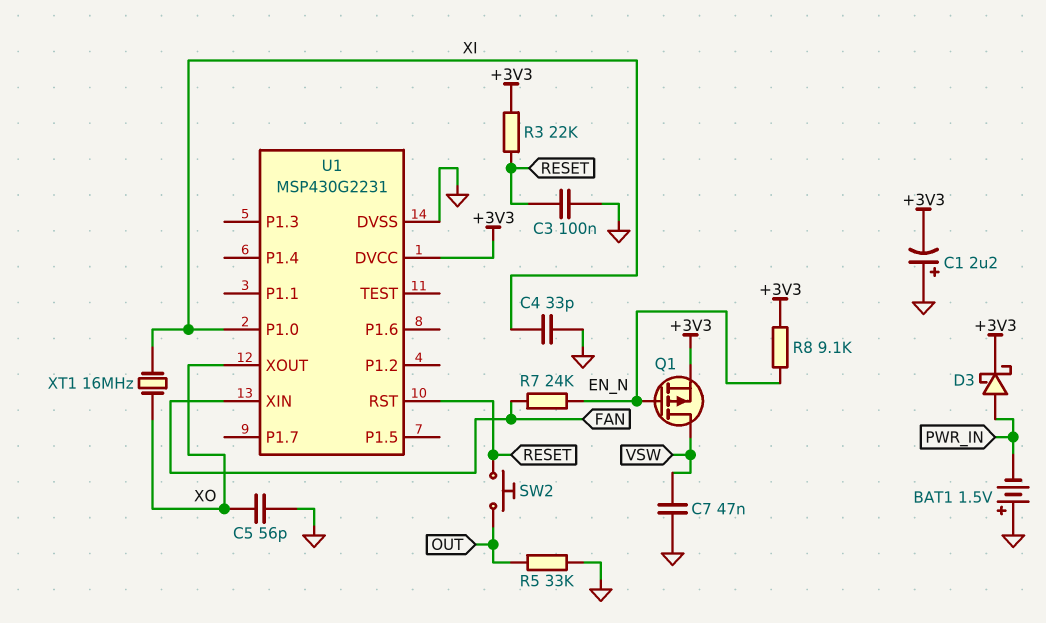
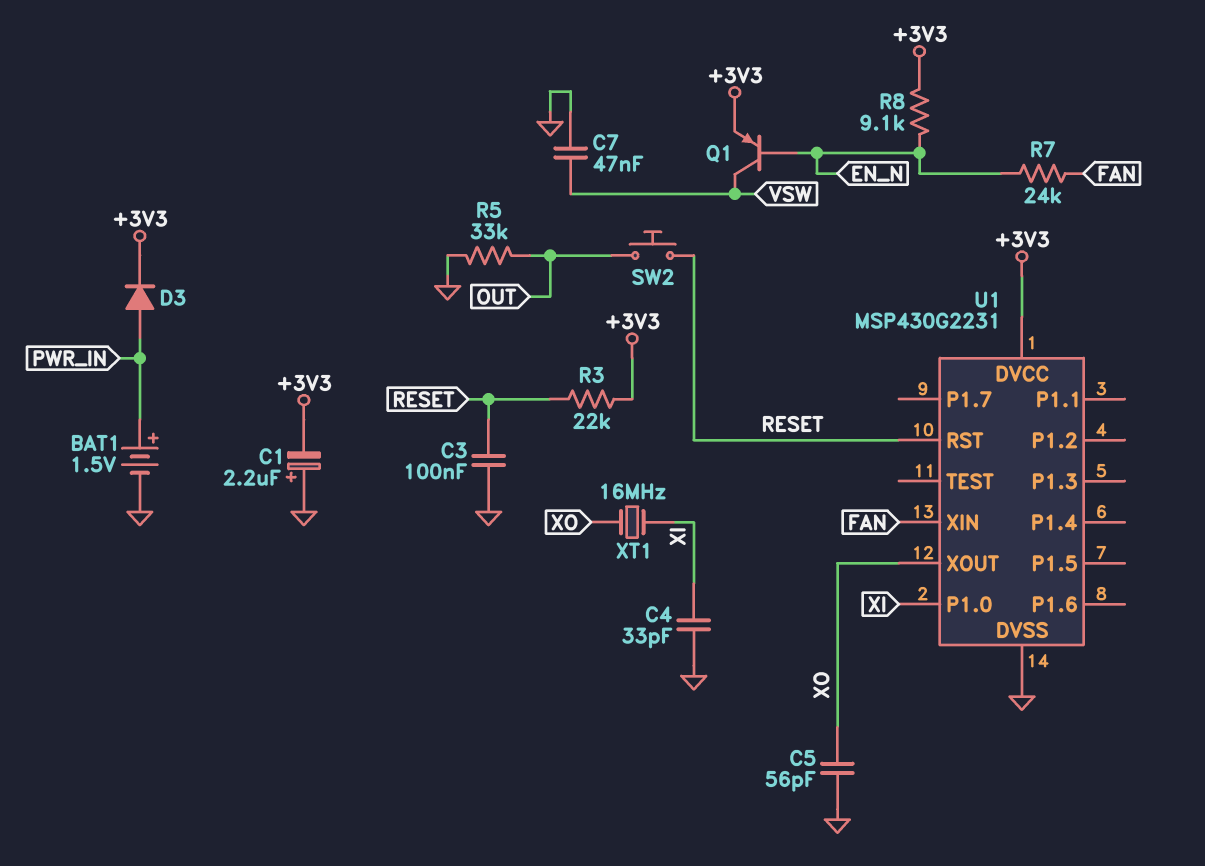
BAT1: 1.5V (plus GND, minus PWR_IN) -> 1.5V (plus PWR_IN, minus GND)
D3: schottky (A PWR_IN, K +3V3) -> diode (A PWR_IN, K +3V3)
Q1: PMOS (G EN_N, D VSW, S +3V3) -> PNP (B EN_N, C VSW, E +3V3)

